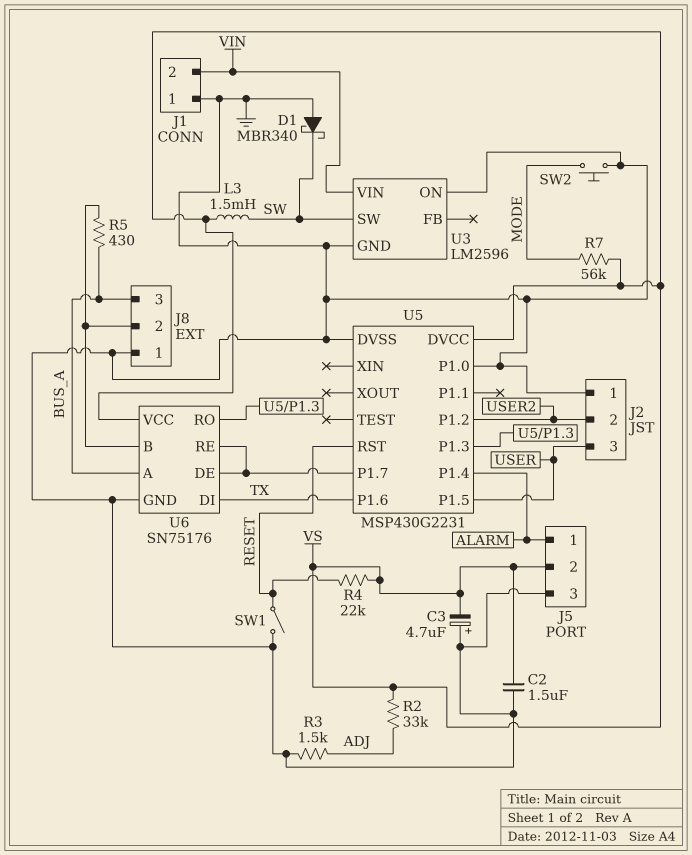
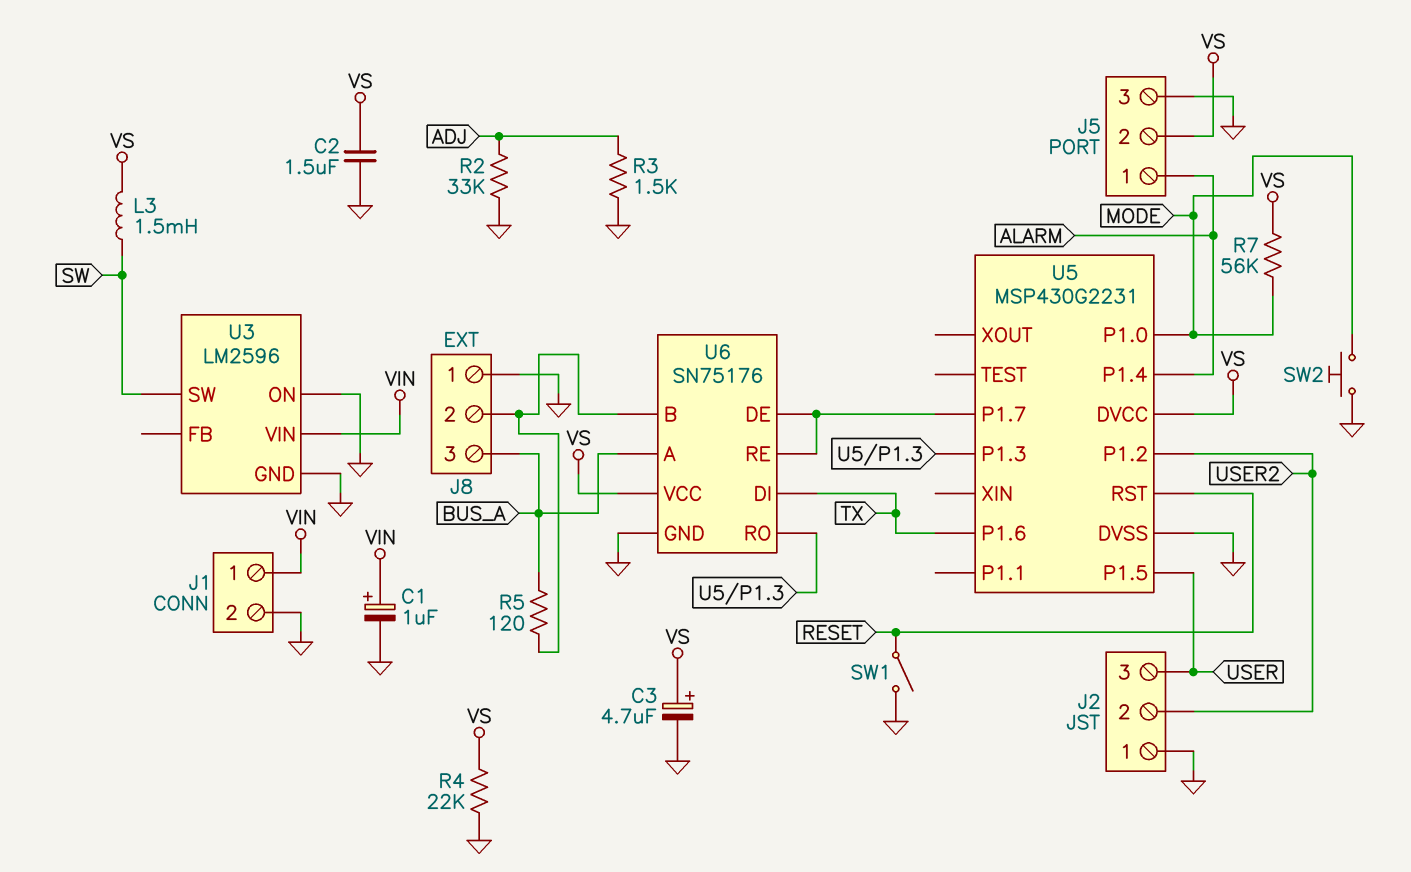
C1: none -> 1uF (plus VIN, minus GND)
C3: 4.7uF (plus GND, minus VS) -> 4.7uF (plus VS, minus GND)
D1: schottky MBR340 (A GND, K SW) -> none
J1 pin 1: GND -> VIN
J1 pin 2: VIN -> GND
R2: 33k (ADJ, VS) -> 33k (ADJ, GND)
R4: 22k (RESET, VS) -> 22k (GND, VS)
R5: 430 (BUS_A, J8/2) -> 120 (BUS_A, J8/2)
U5 pin P1.0: GND -> MODE

